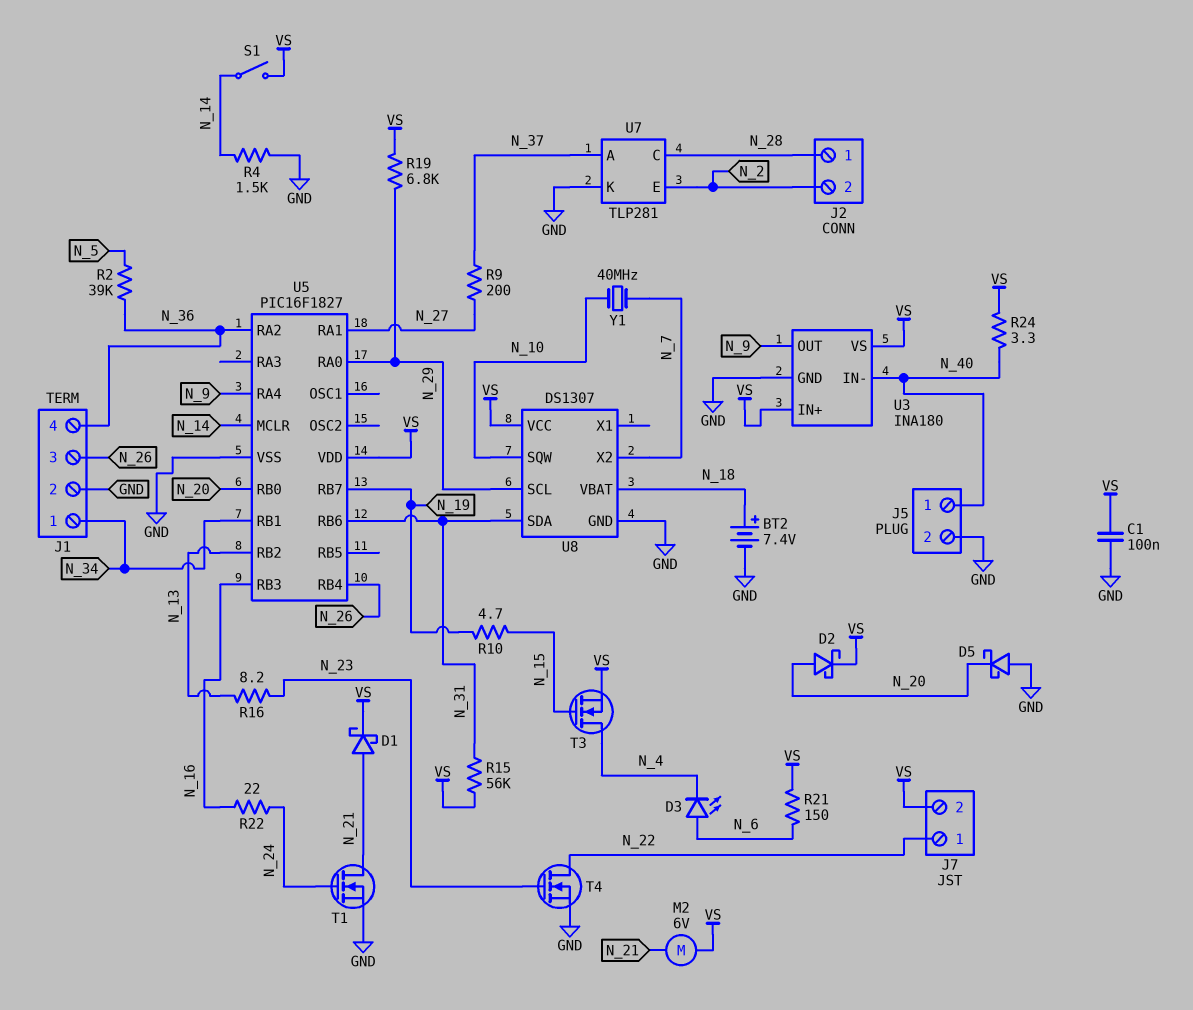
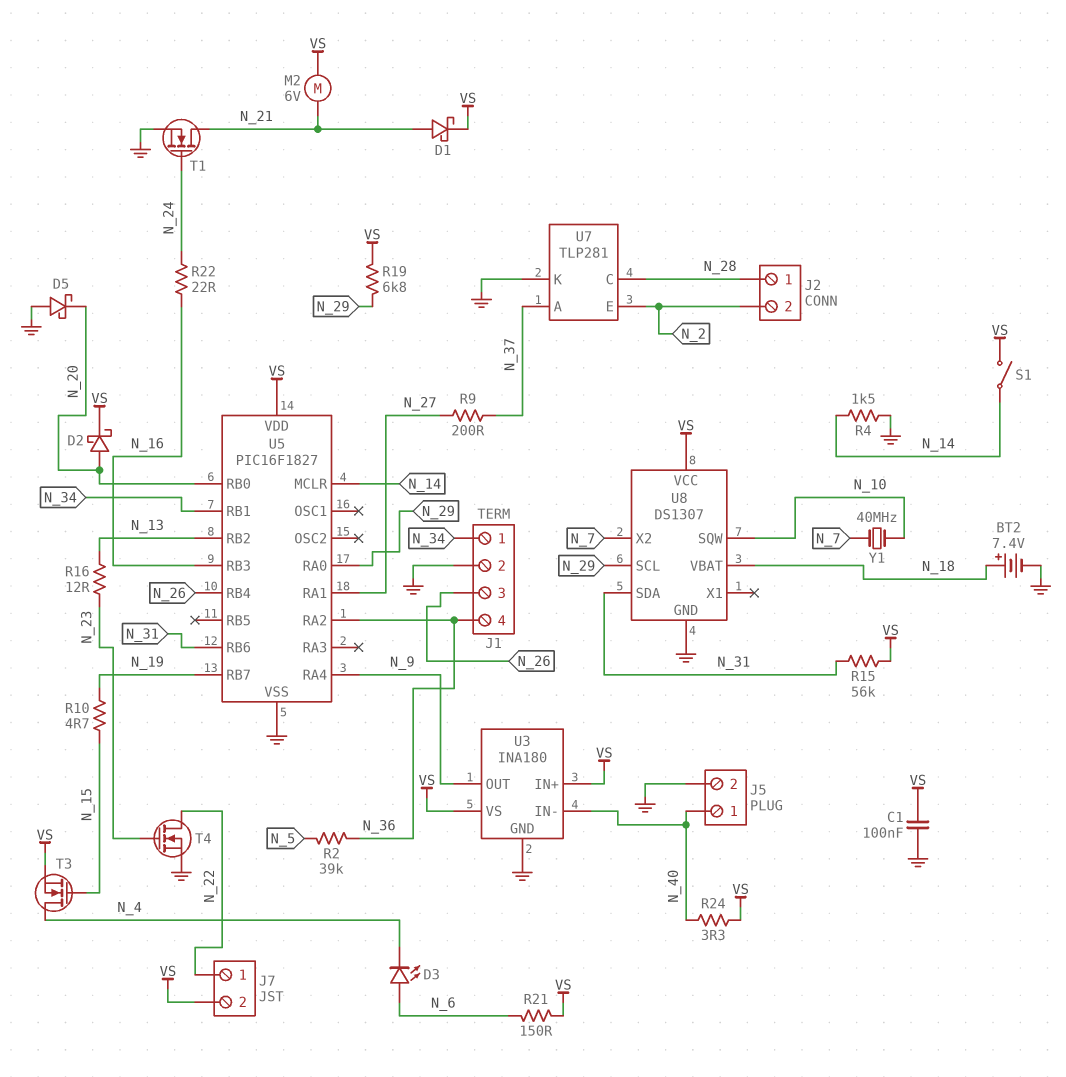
R16: 8.2 (N_13, N_23) -> 12 (N_13, N_23)

